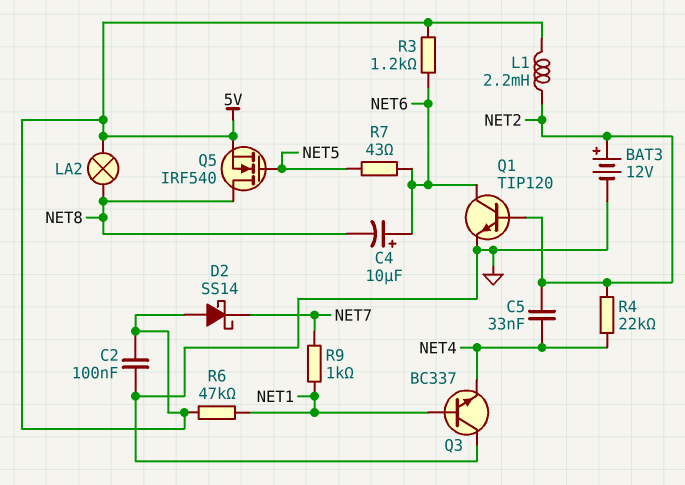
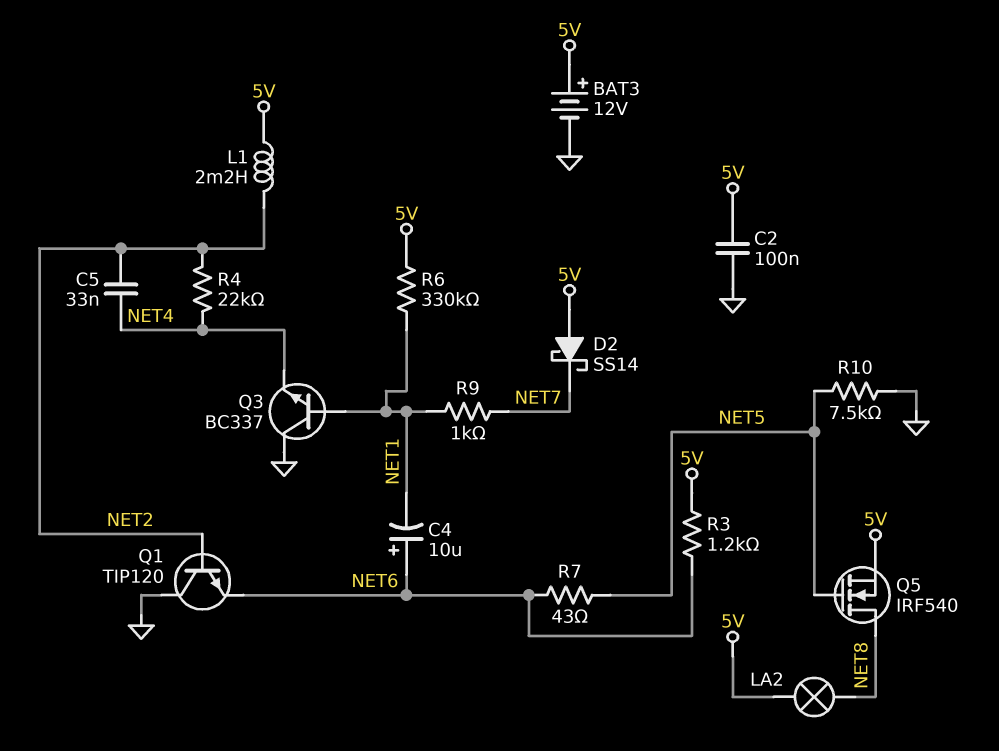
BAT3: 12V (plus NET2, minus GND) -> 12V (plus 5V, minus GND)
C4: 10uF (plus NET6, minus NET8) -> 10uF (plus NET6, minus NET1)
Q1: NPN TIP120 (B NET2, C NET6, E GND) -> NPN TIP120 (B NET2, C GND, E NET6)
R6: 47k (5V, NET1) -> 330k (5V, NET1)
R10: none -> 7.5k (GND, NET5)

